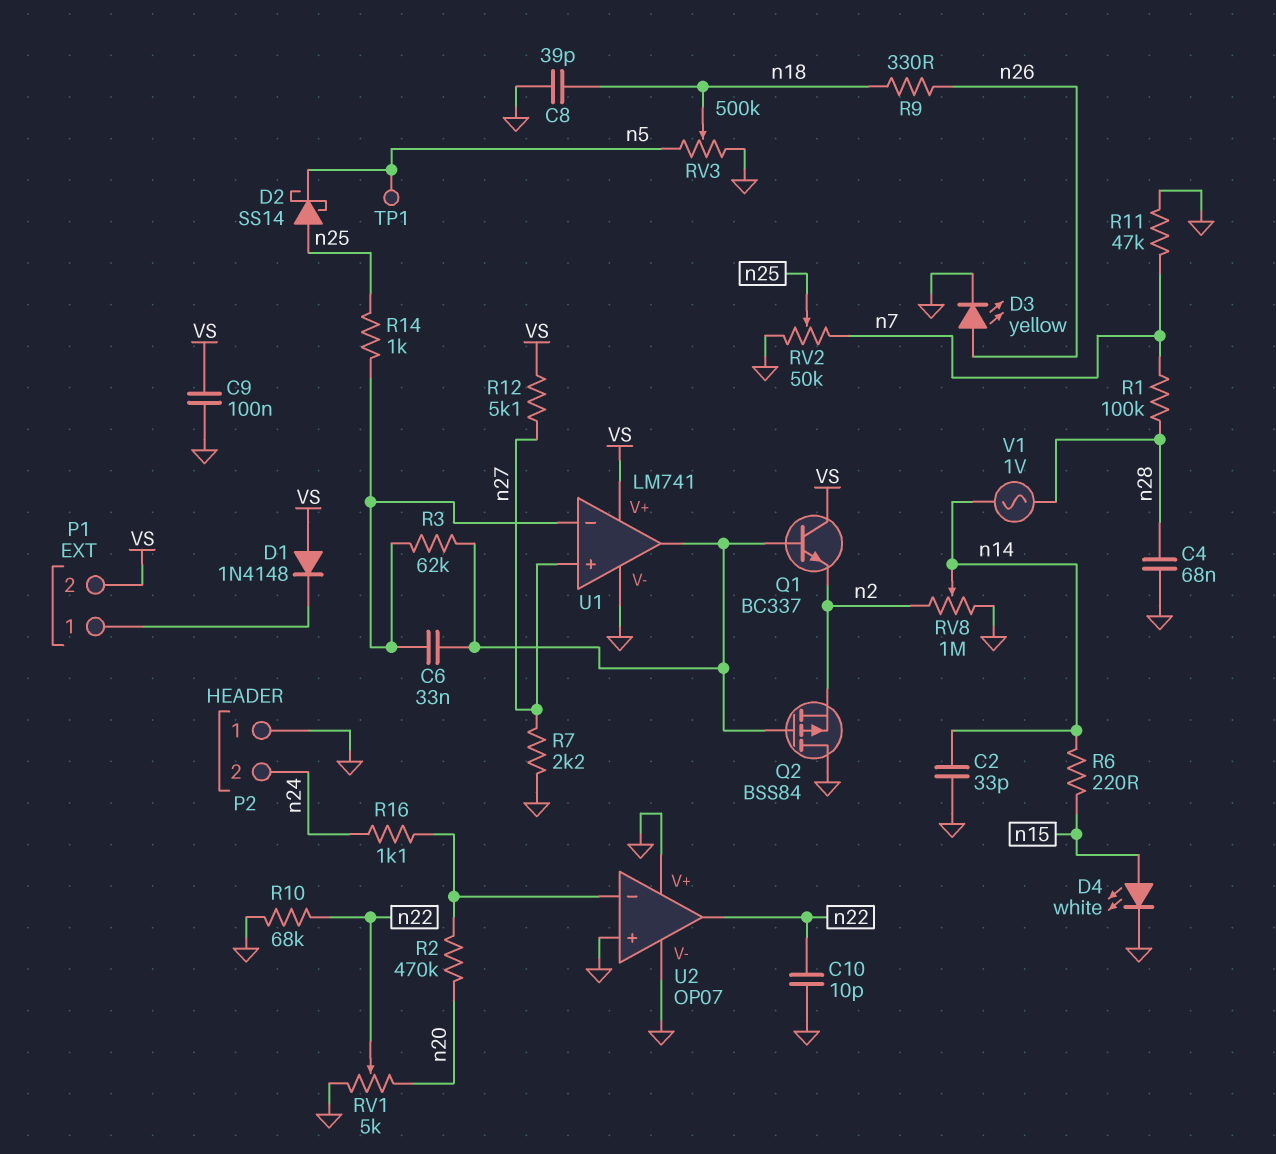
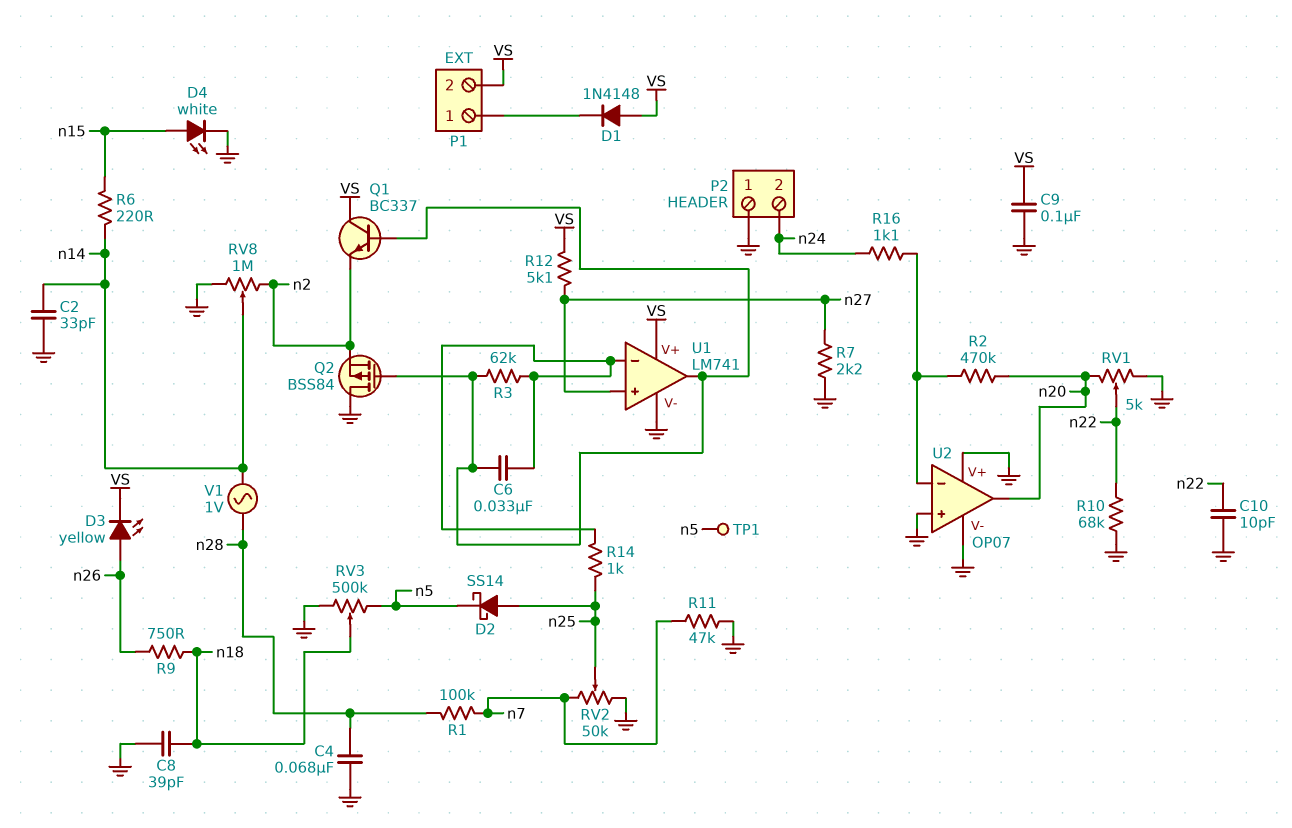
D3: LED yellow (A n26, K GND) -> LED yellow (A n26, K VS)
R9: 330 (n18, n26) -> 750 (n18, n26)
U2 pin out: n22 -> n20

